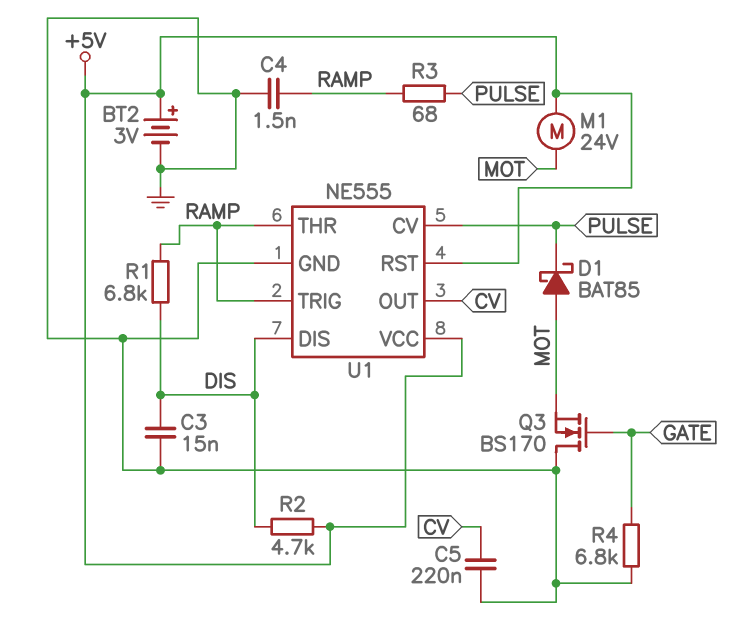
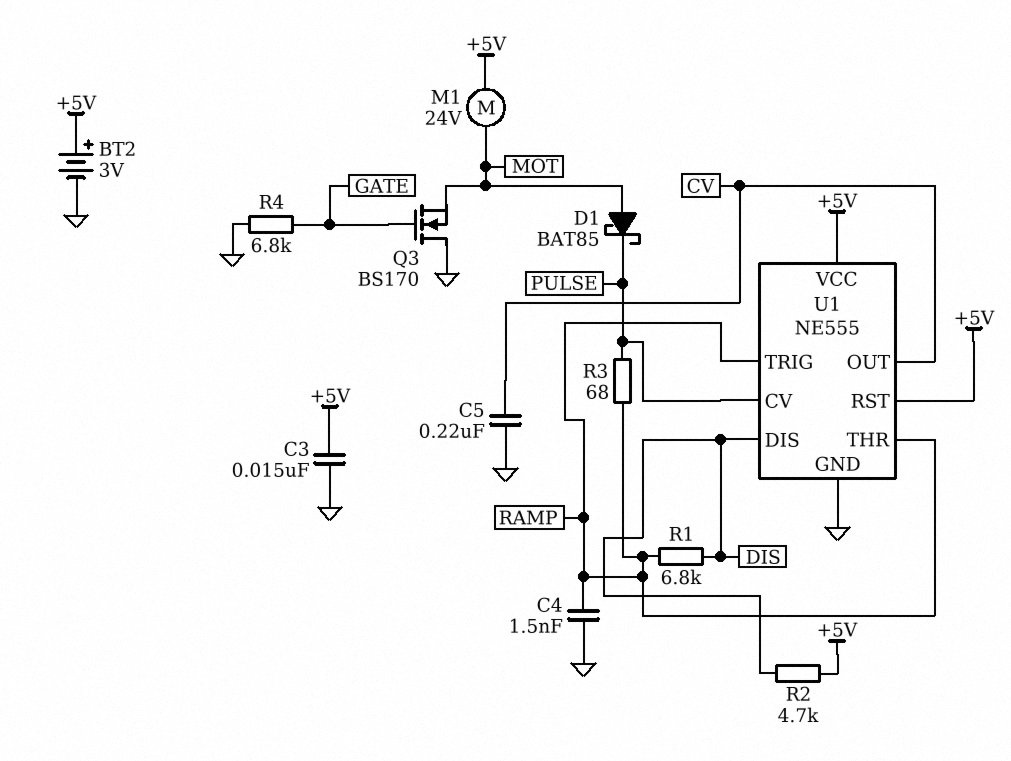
C3: 15nF (DIS, GND) -> 15nF (+5V, GND)

